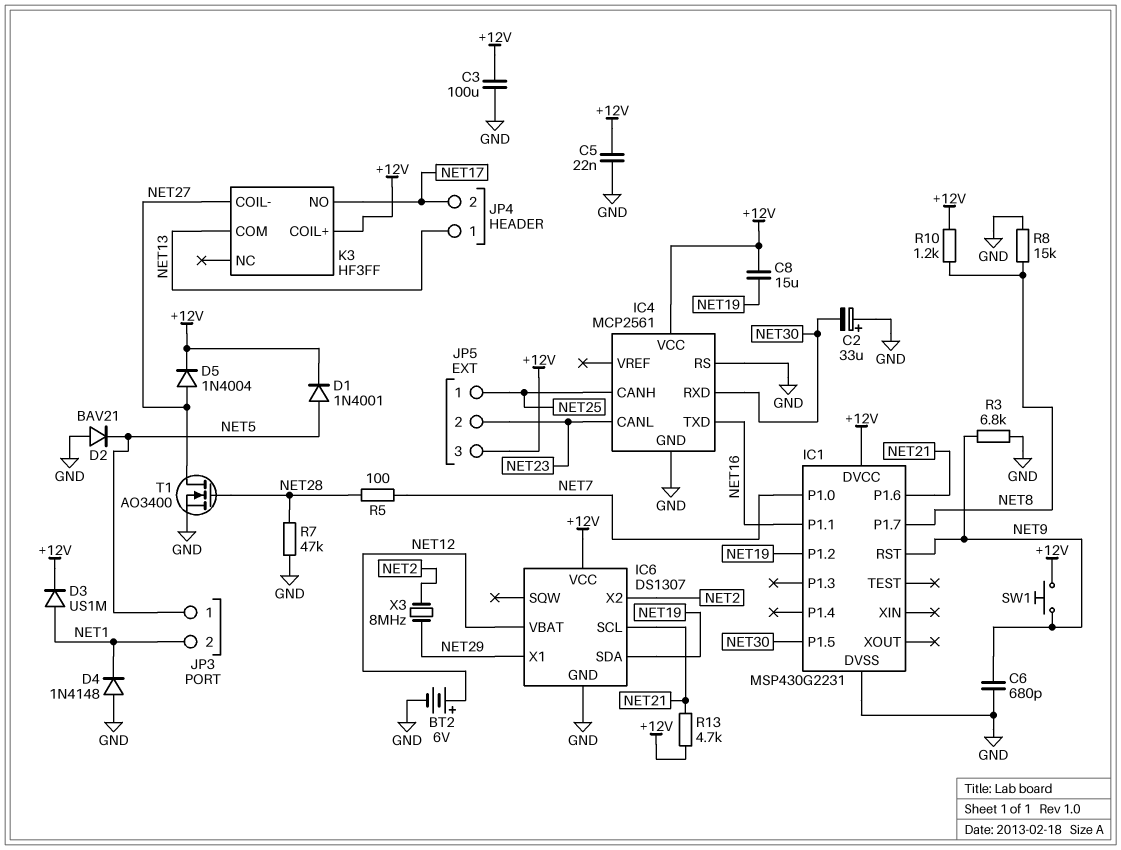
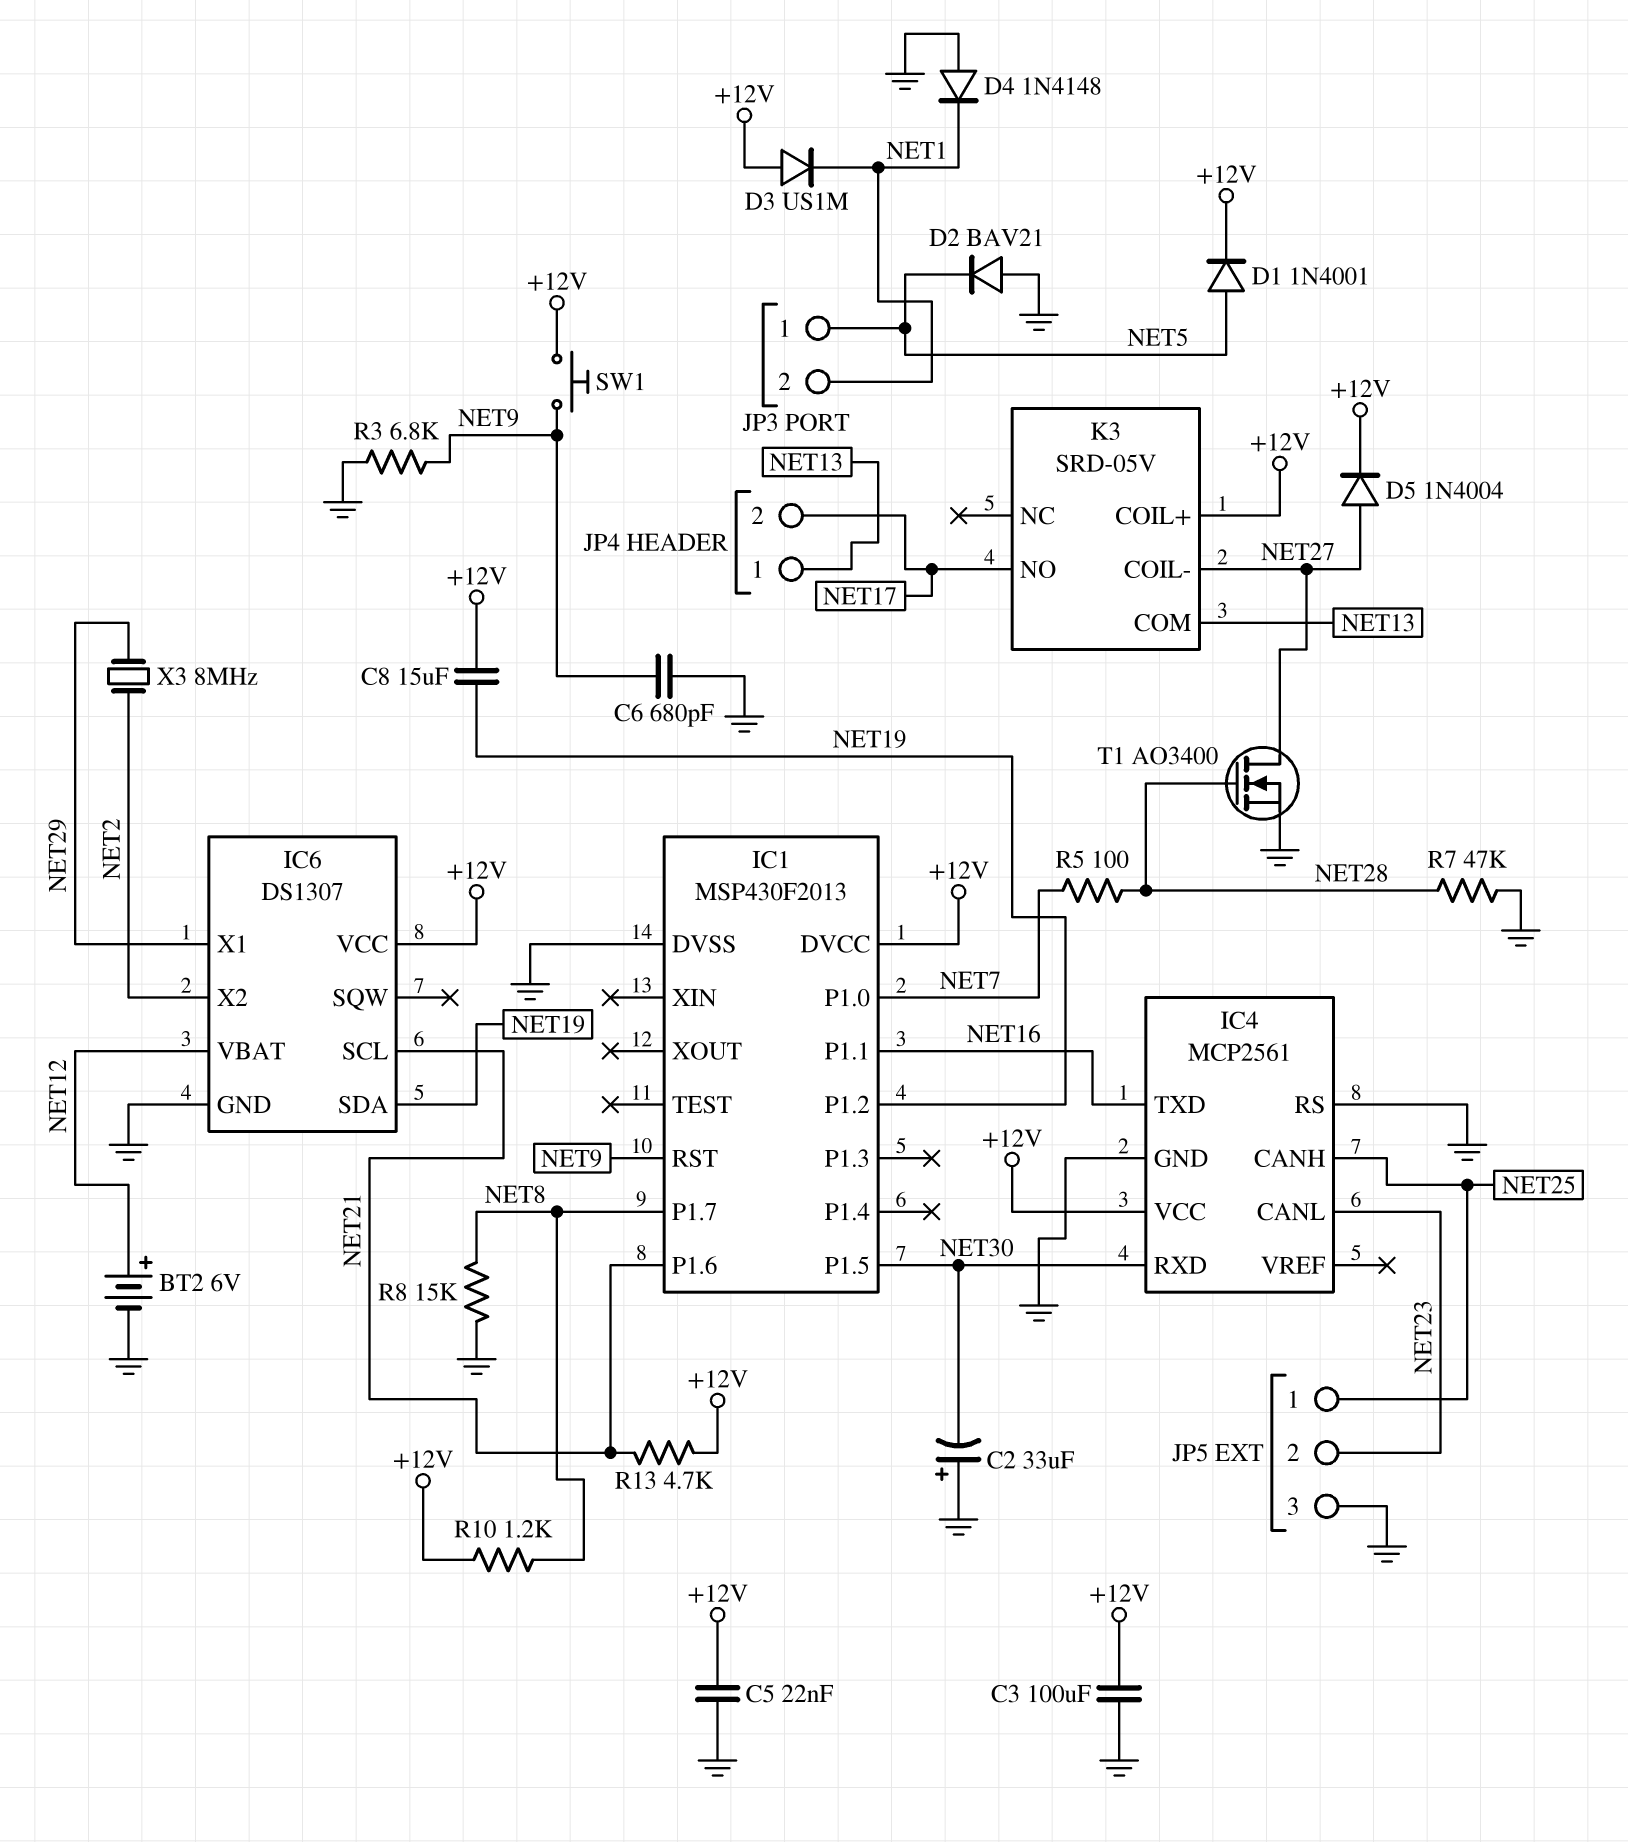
D3: diode US1M (A NET1, K +12V) -> diode US1M (A +12V, K NET1)
IC1: MSP430G2231 -> MSP430F2013
JP5 pin 3: +12V -> GND
K3: HF3FF -> SRD-05V

